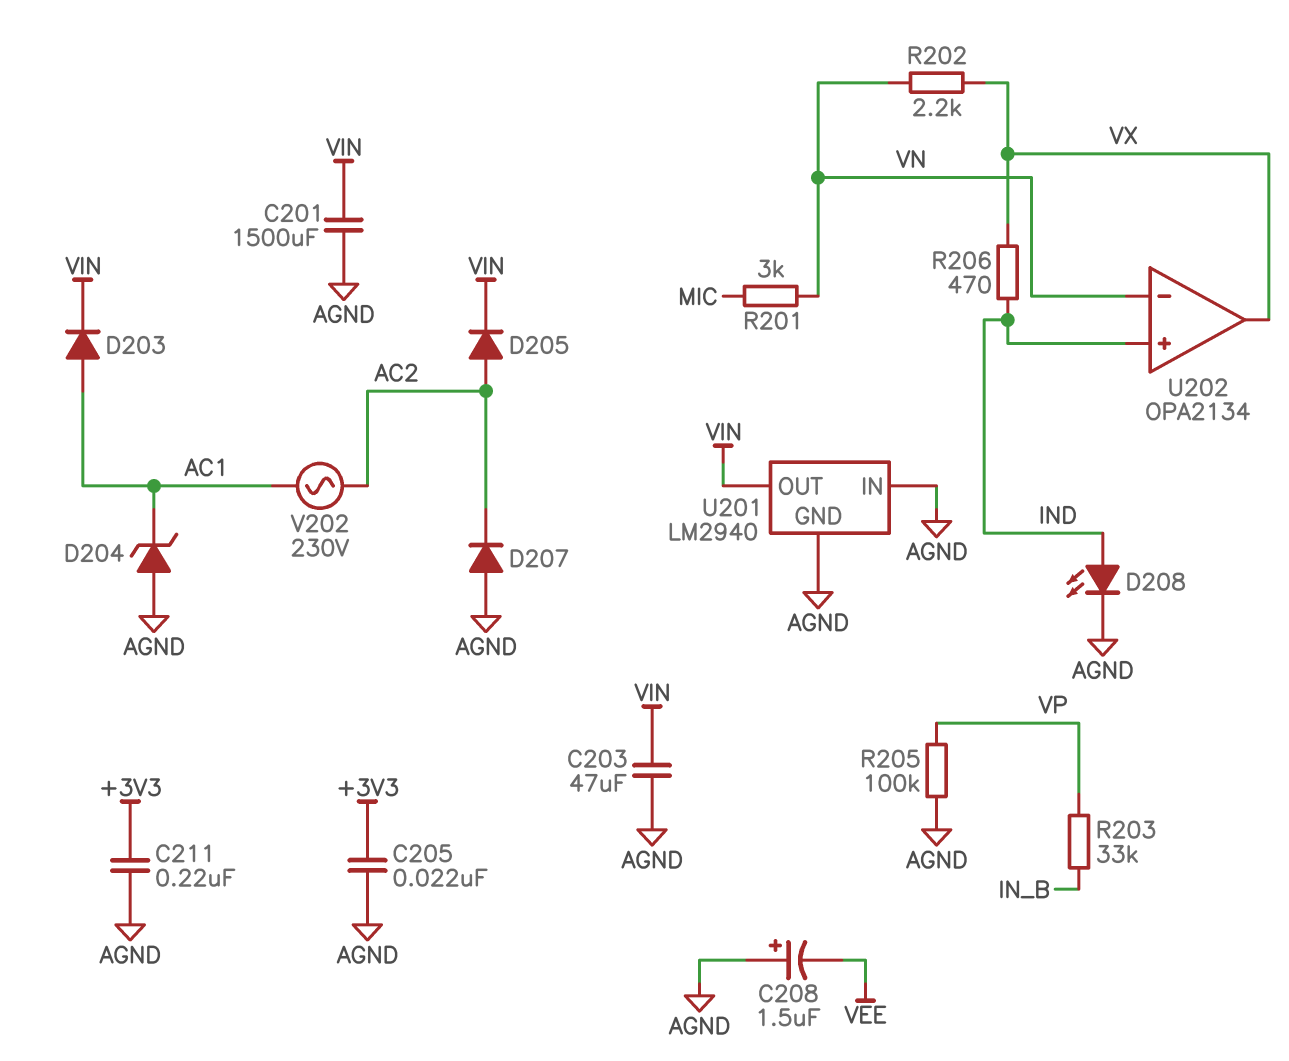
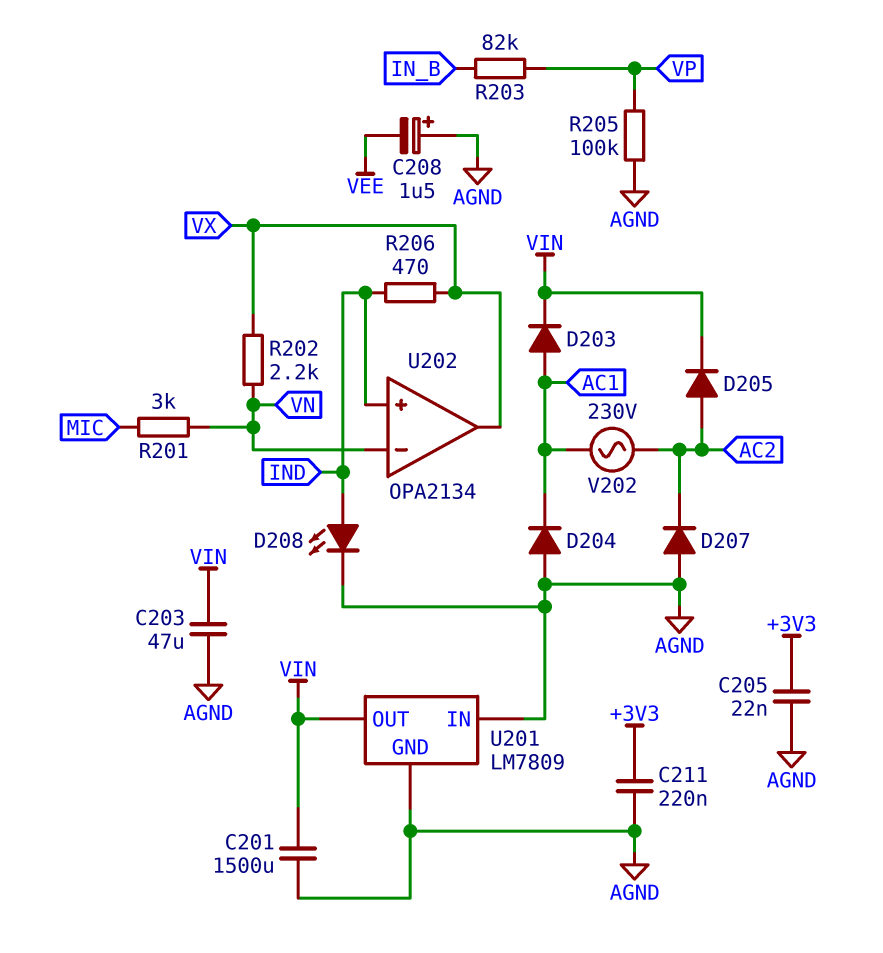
D204: zener (A AGND, K AC1) -> diode (A AGND, K AC1)
R203: 33k (IN_B, VP) -> 82k (IN_B, VP)
U201: LM2940 -> LM7809

